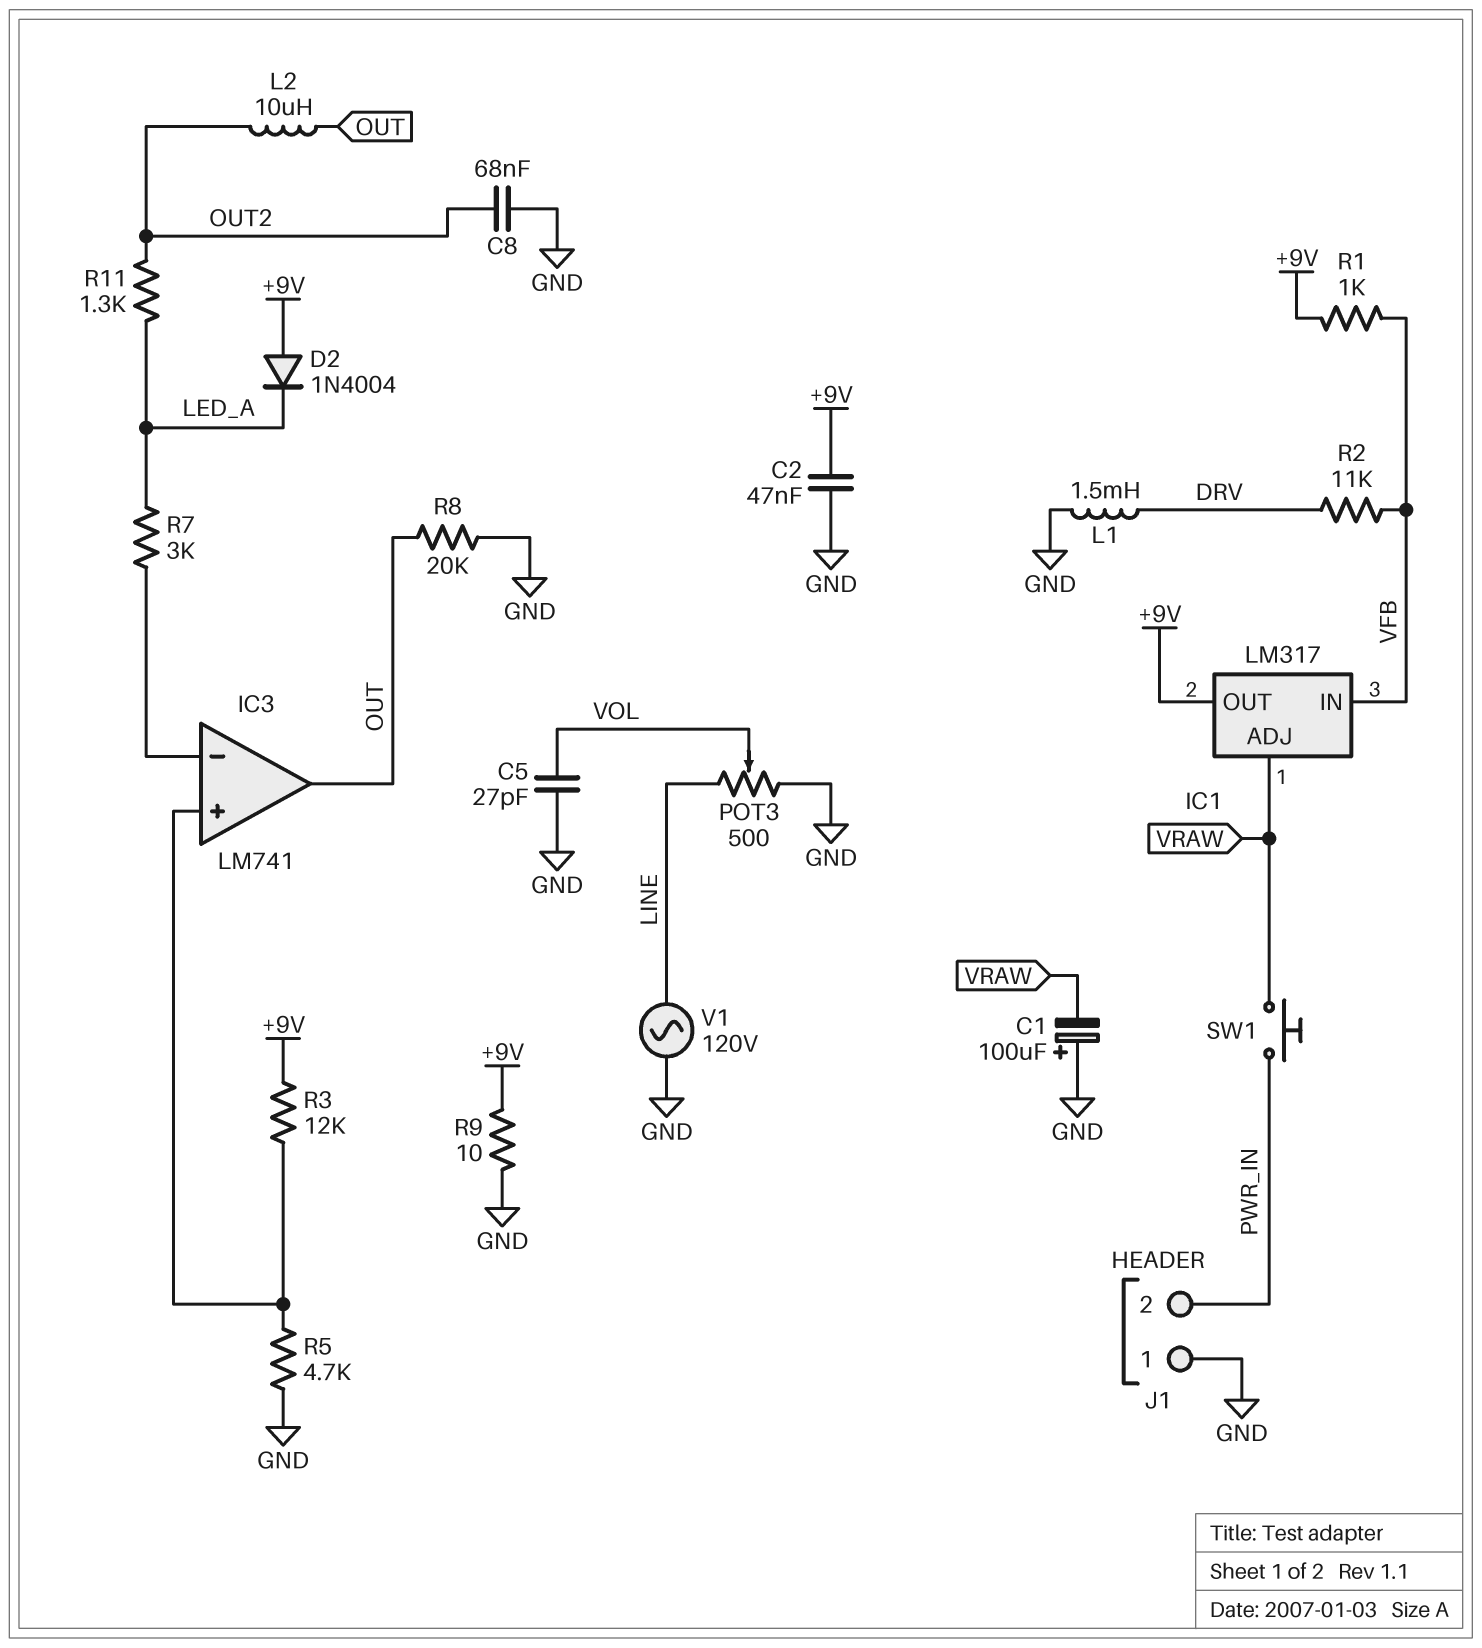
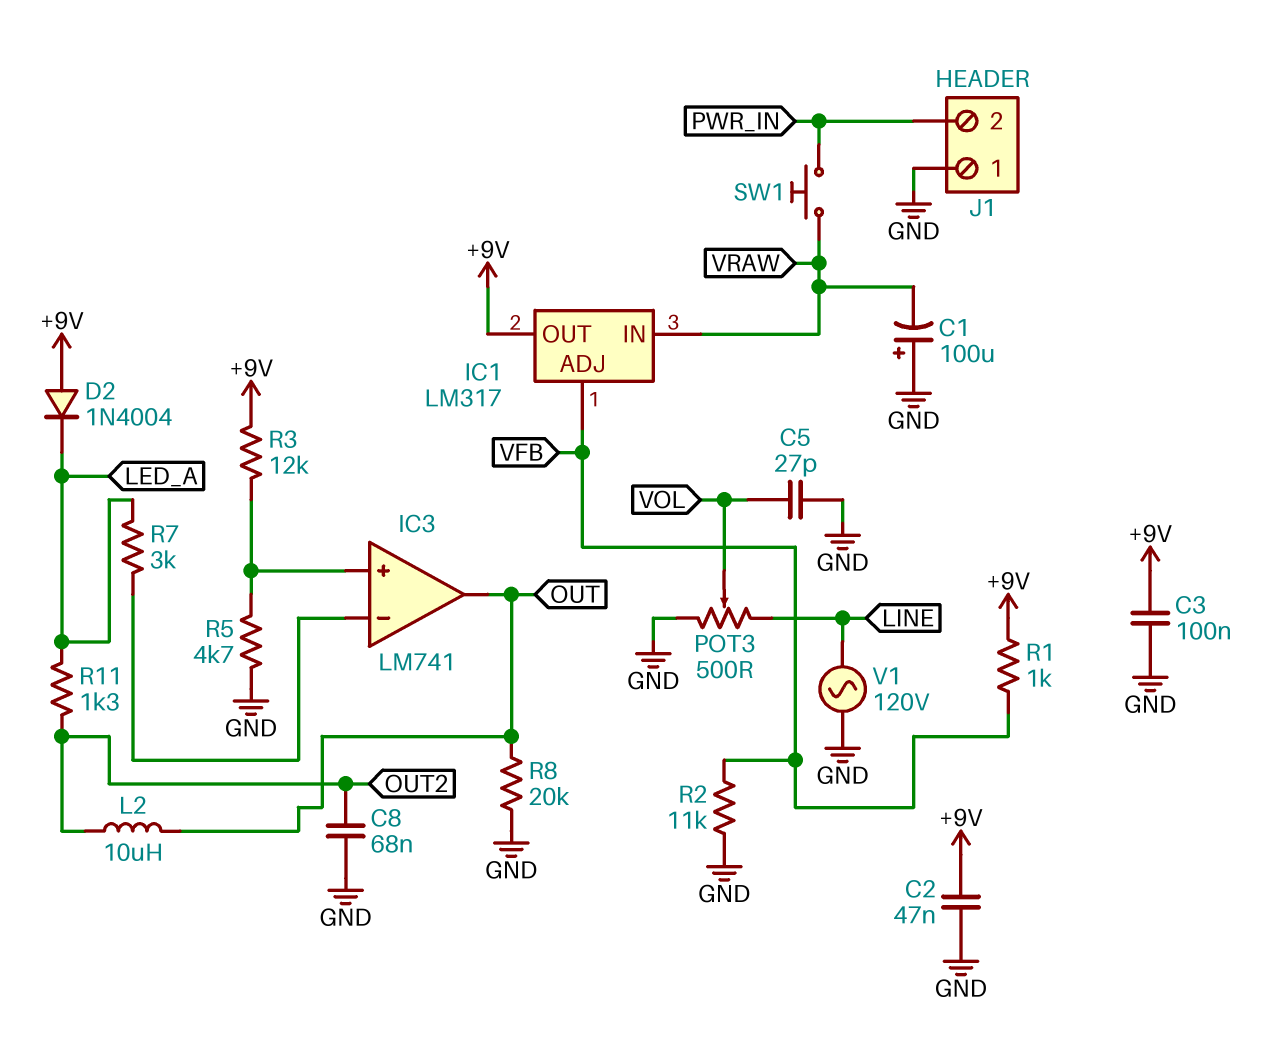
C3: none -> 100nF (+9V, GND)
IC1 pin ADJ: VRAW -> VFB
IC1 pin IN: VFB -> VRAW
L1: 1.5mH (DRV, GND) -> none
R2: 11k (DRV, VFB) -> 11k (GND, VFB)
R9: 10 (+9V, GND) -> none

